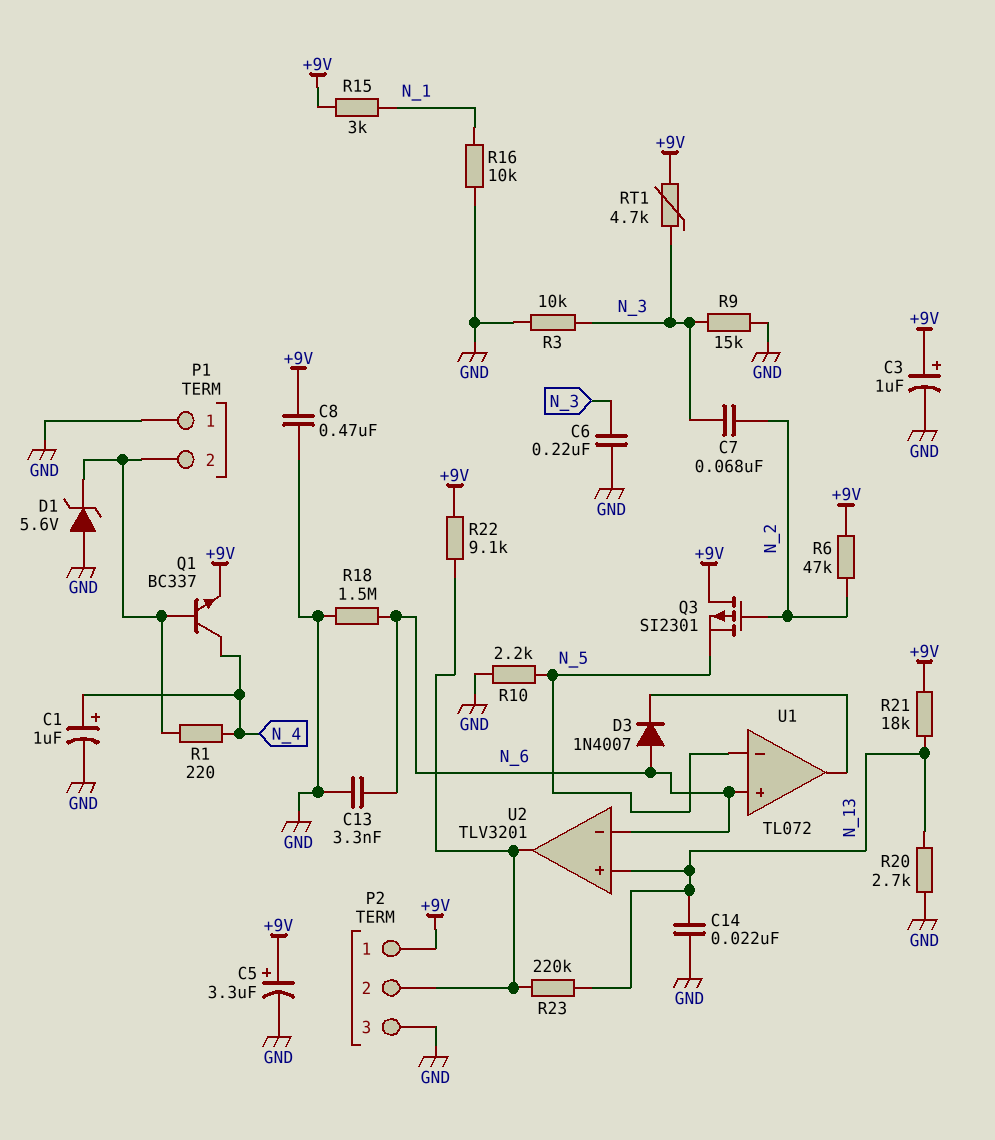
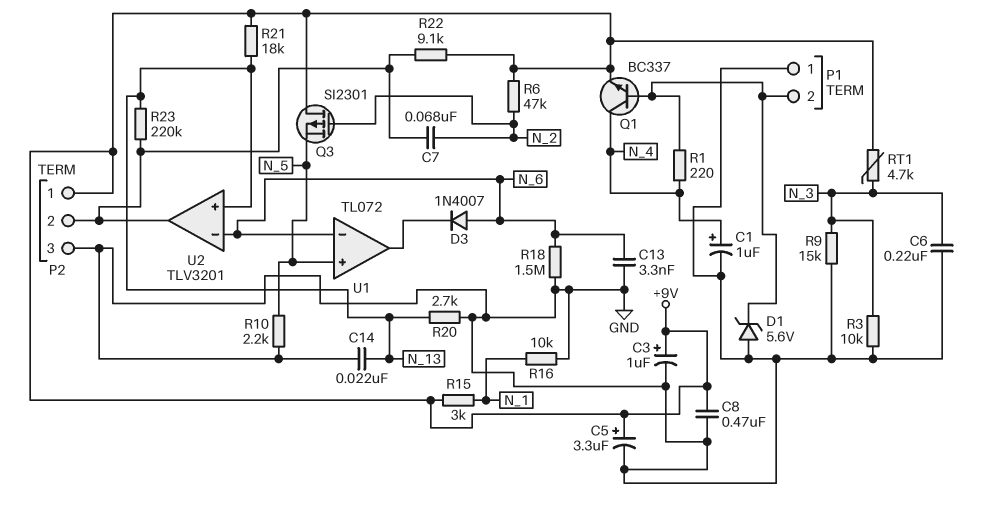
C7: 68nF (N_2, N_3) -> 68nF (N_2, P2/2)
U1 pin in+: N_6 -> N_5
U1 pin in-: N_5 -> N_6

